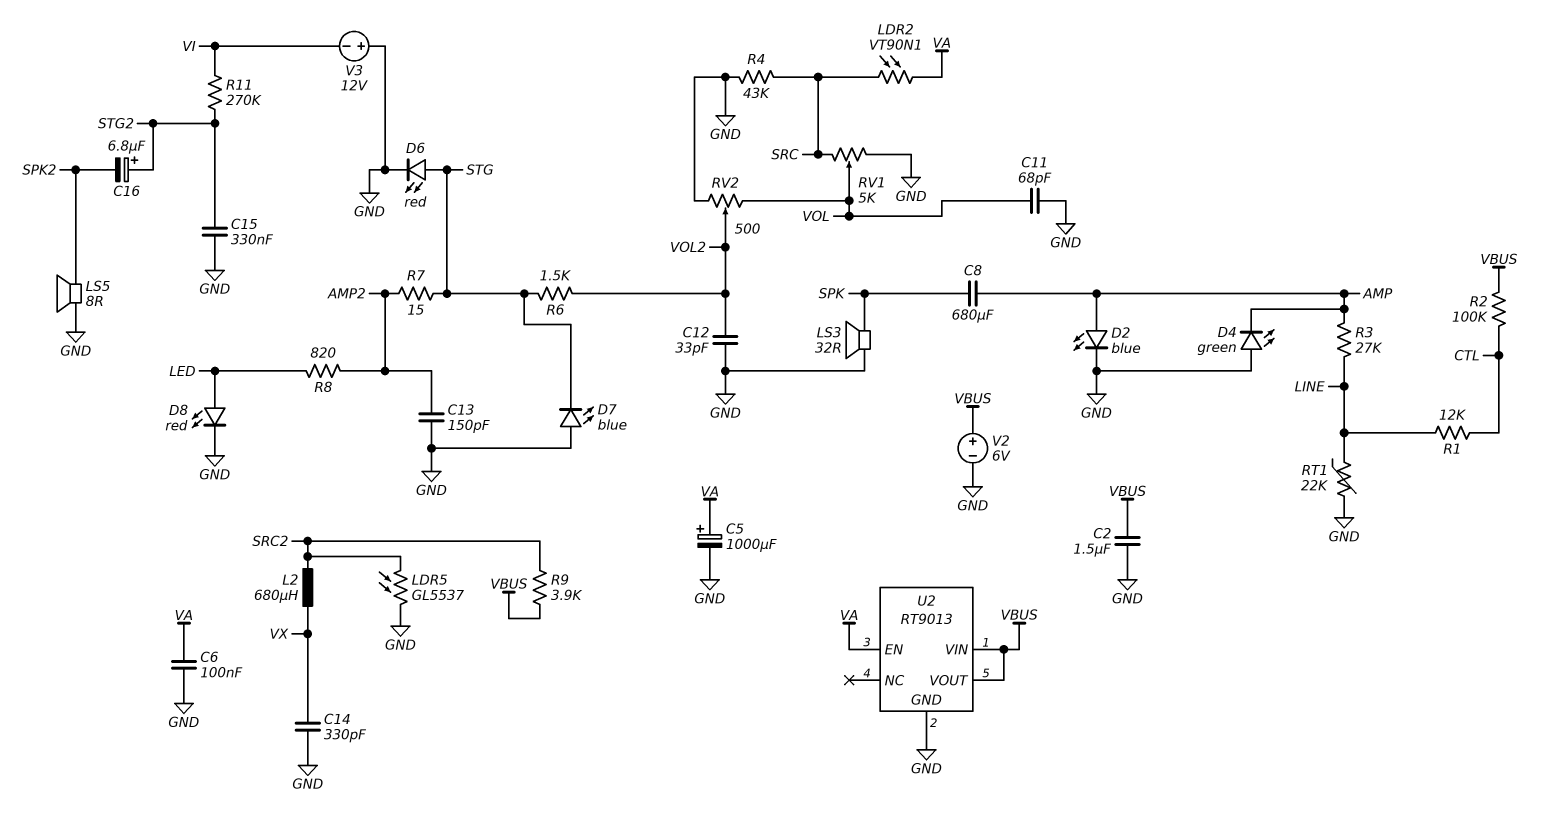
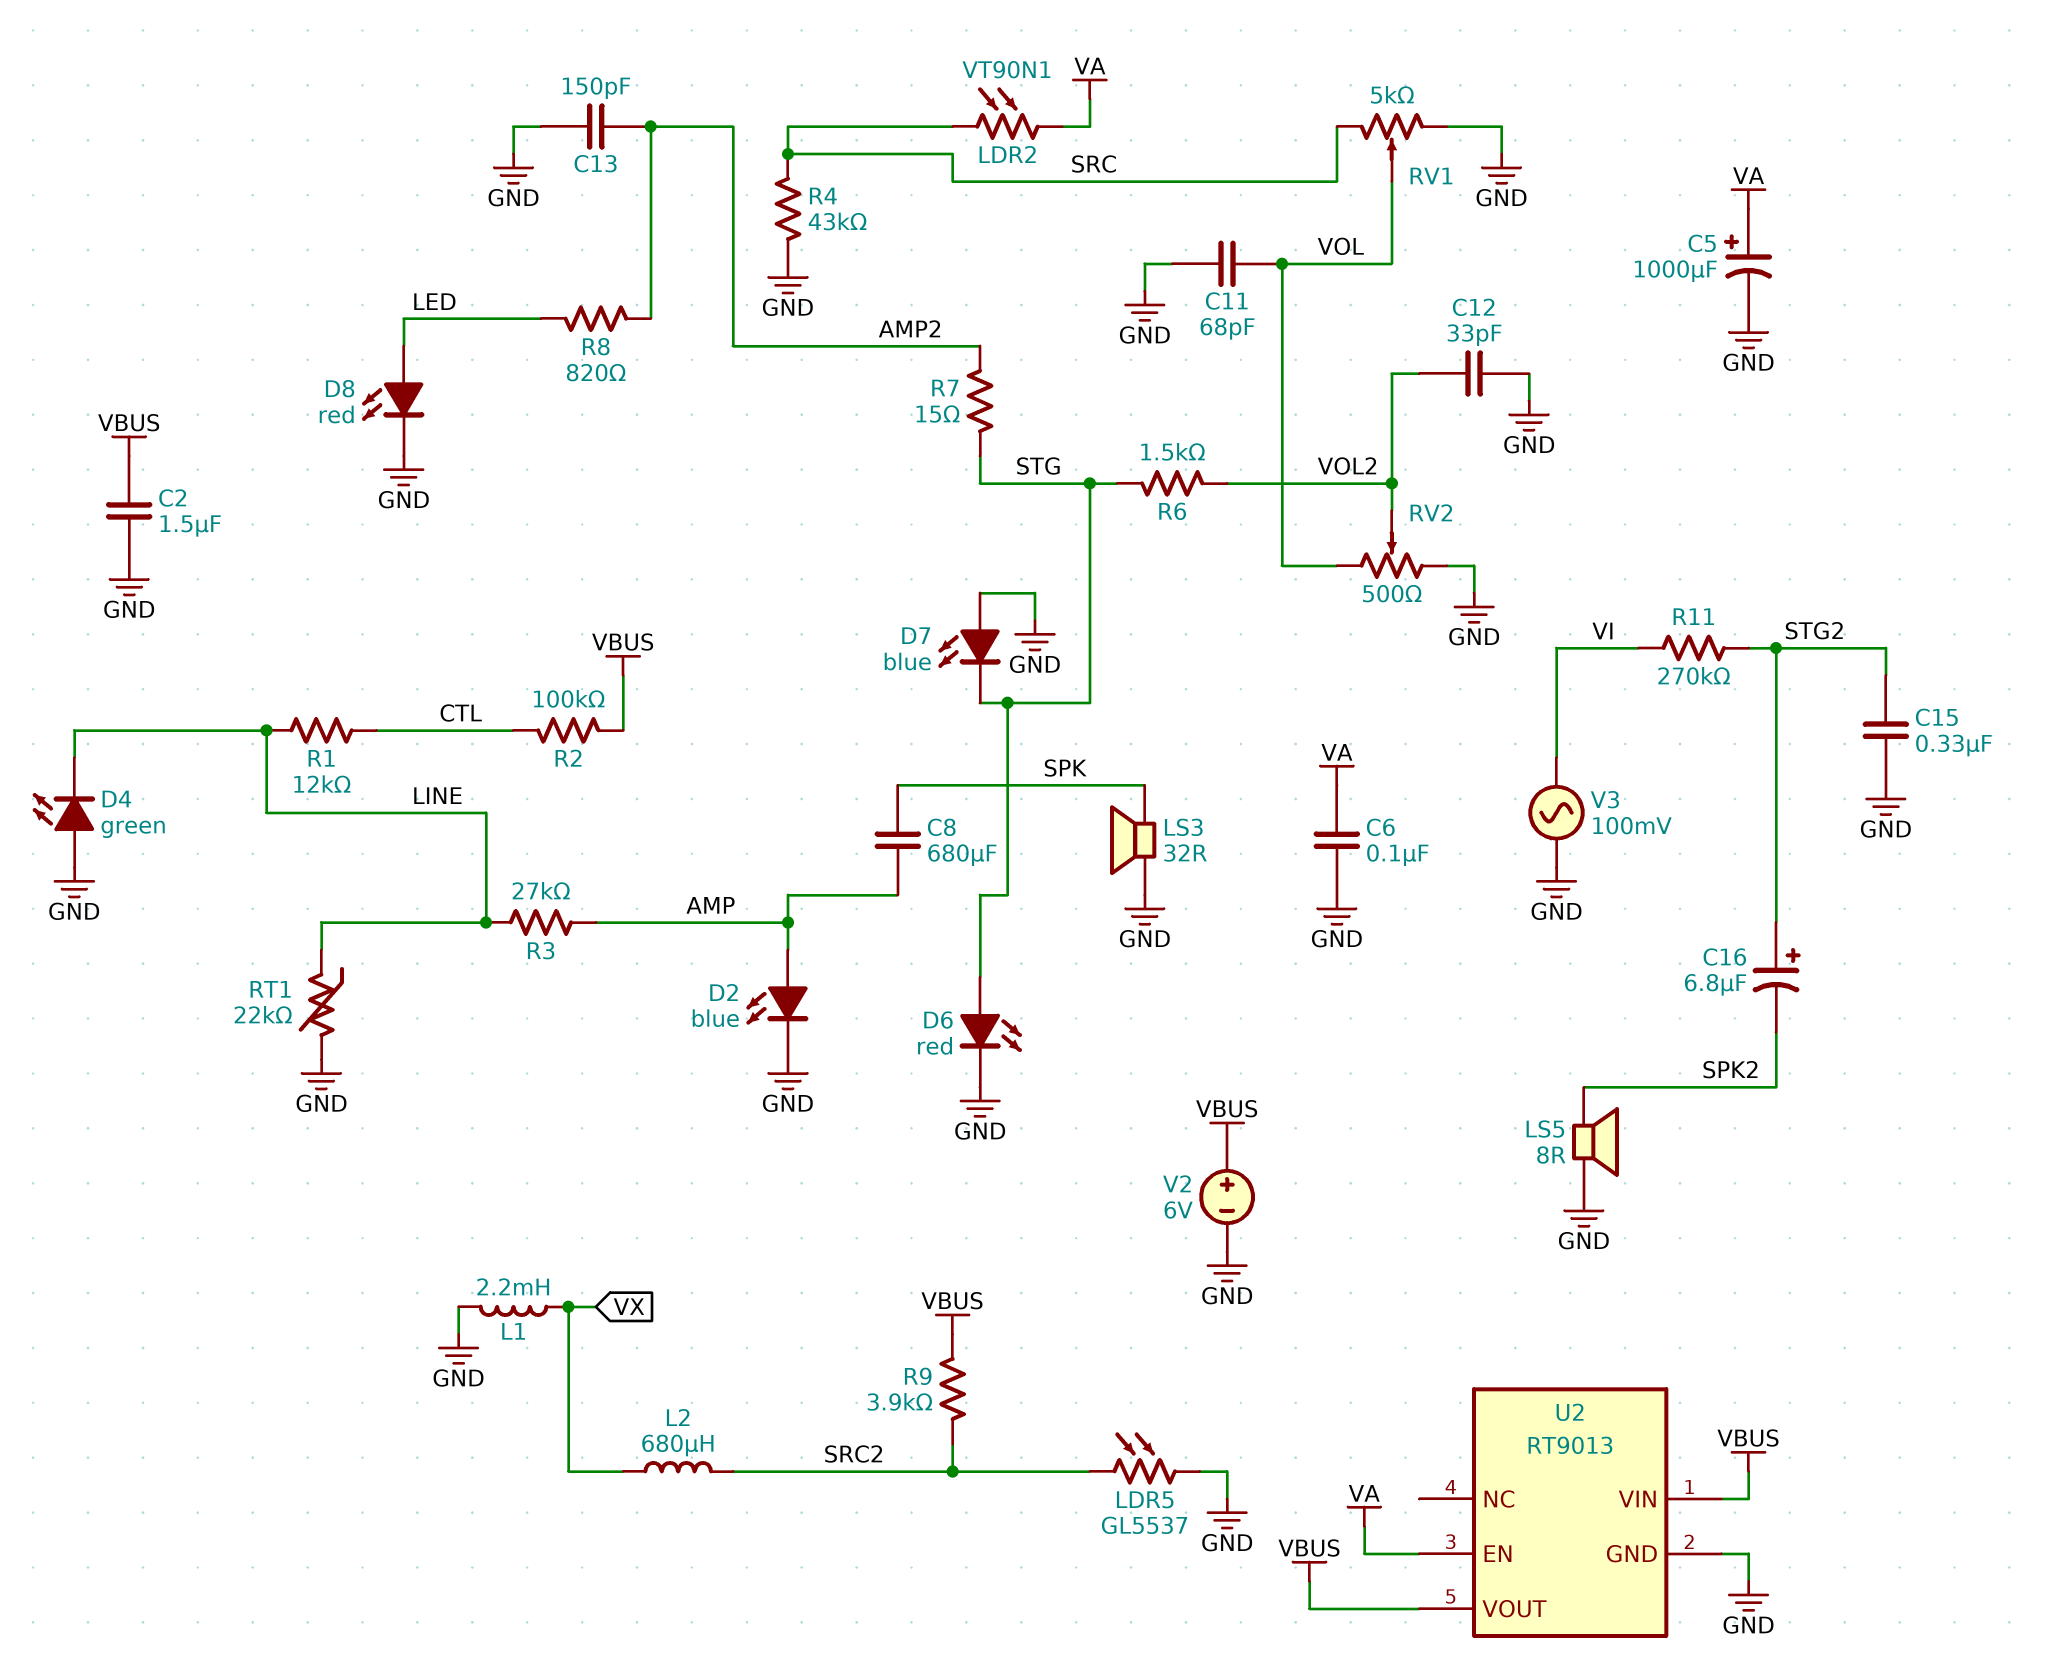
C14: 330pF (GND, VX) -> none
D4: LED green (A GND, K AMP) -> LED green (A GND, K LINE)
L1: none -> 2.2mH (GND, VX)
V3: 12V (plus GND, minus VI) -> AC 100mV (GND, VI)

